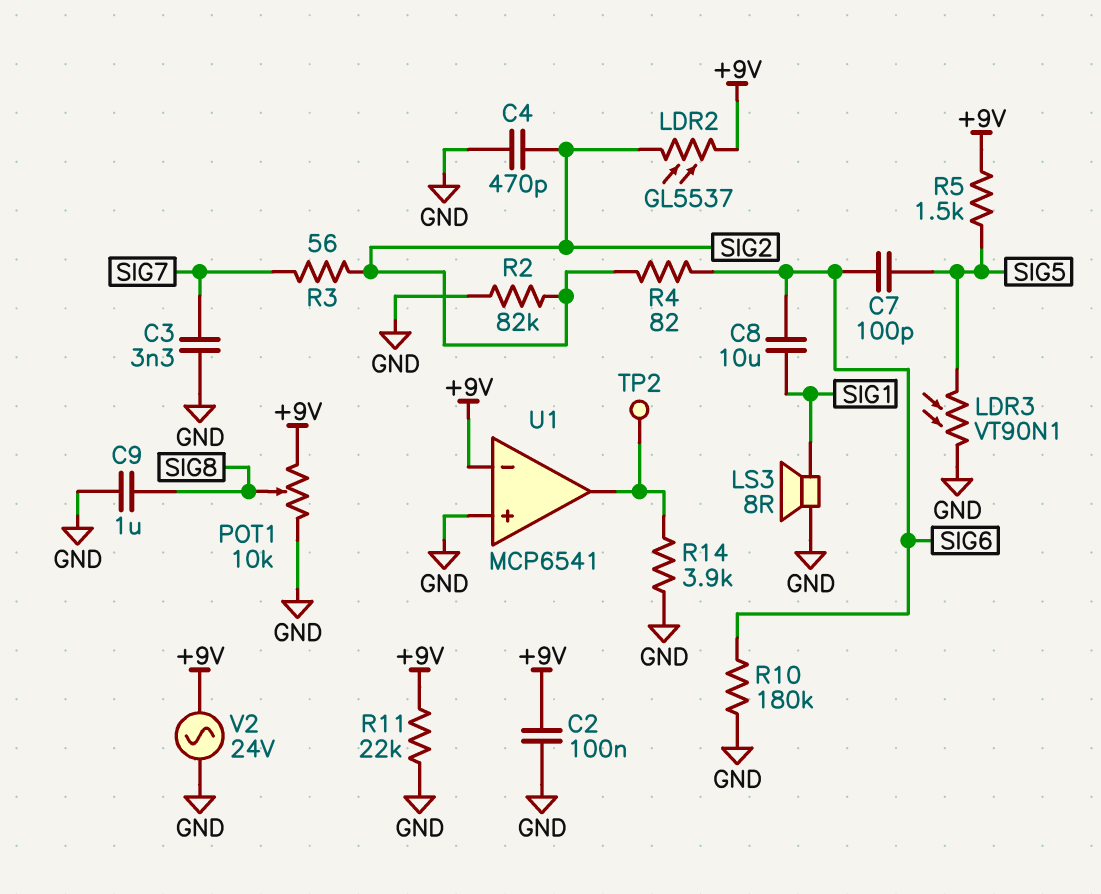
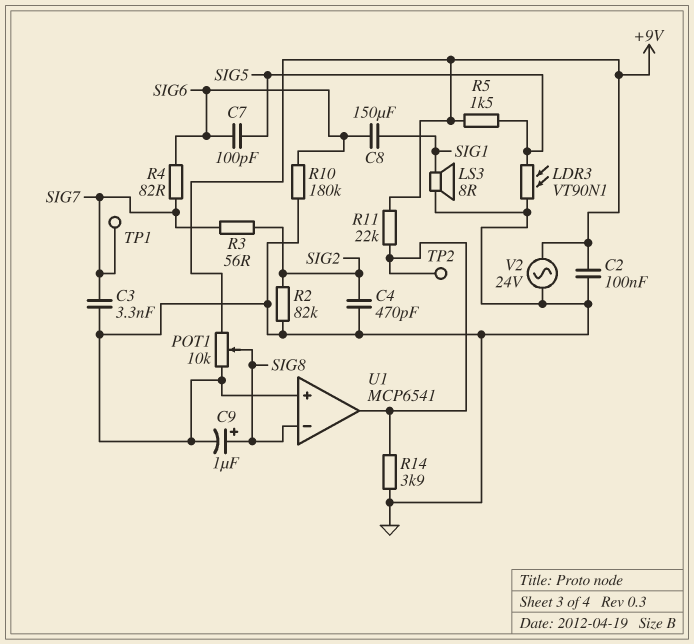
C8: 10uF (SIG1, SIG6) -> 150uF (SIG1, SIG6)
C9: 1uF (GND, SIG8) -> 1uF (plus SIG8, minus GND)
LDR2: GL5537 (+9V, SIG2) -> none
R4: 82 (SIG2, SIG6) -> 82 (SIG6, SIG7)
R11: 22k (+9V, GND) -> 22k (+9V, U1/out)
TP1: none -> test point (SIG7)
U1 pin in-: +9V -> SIG8

